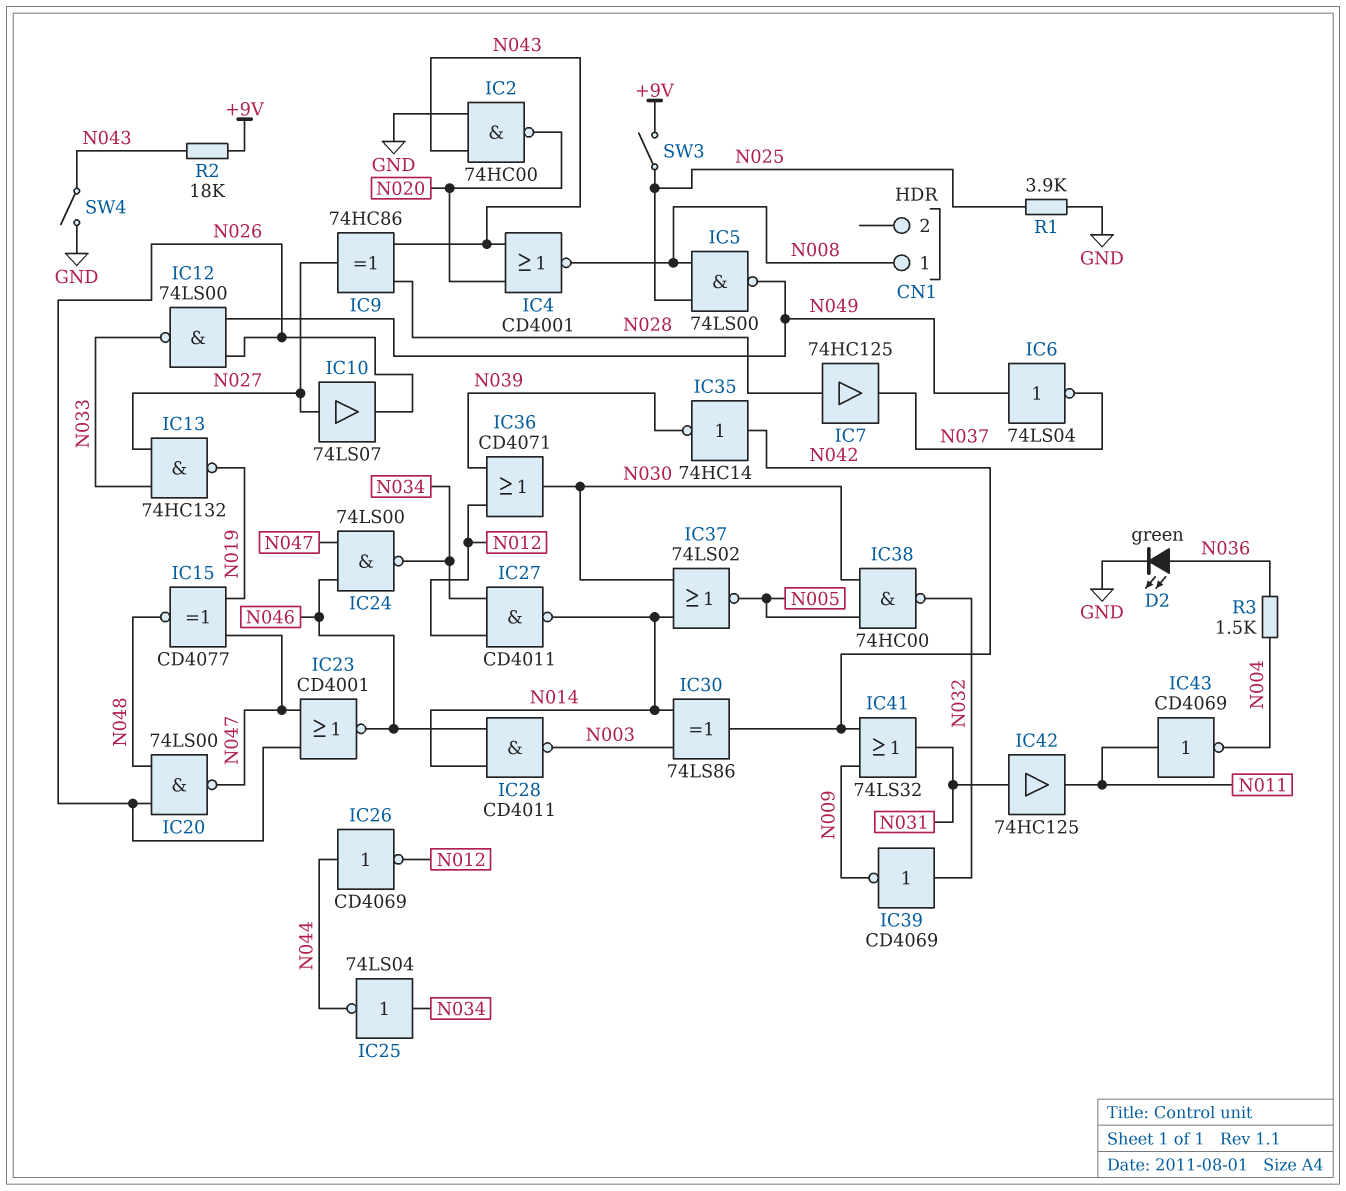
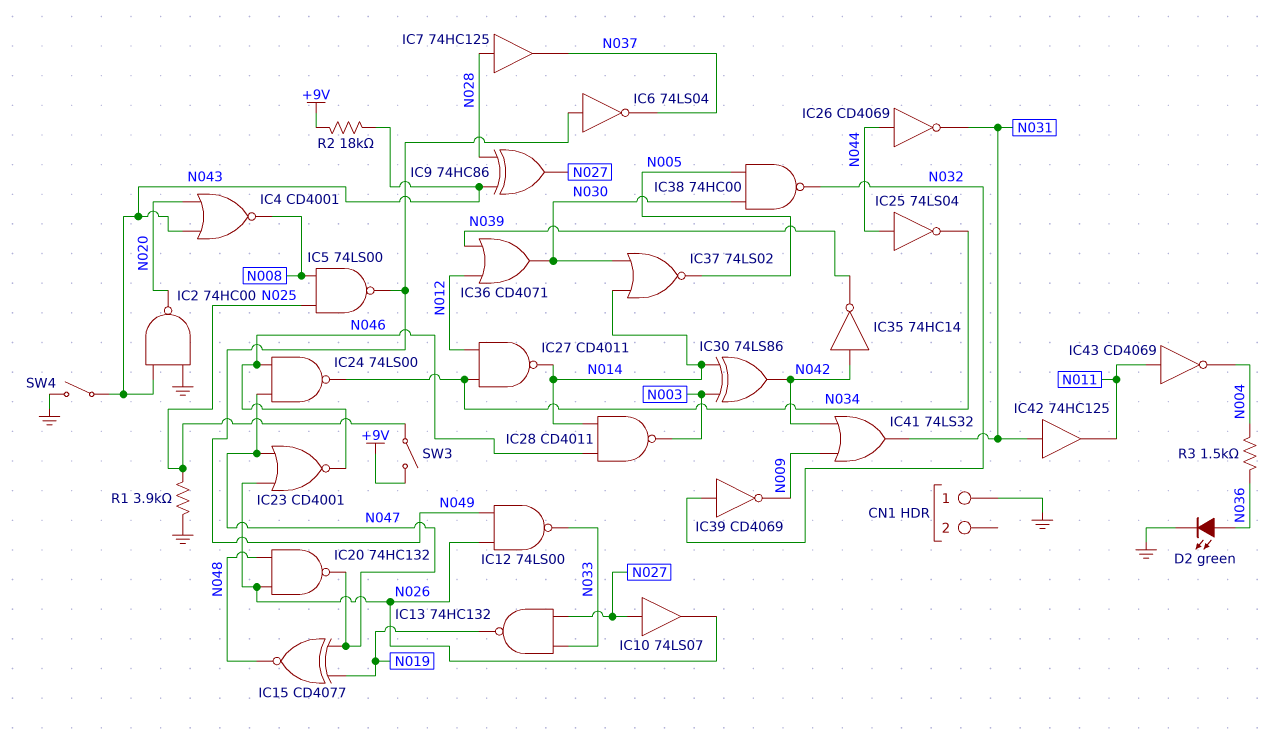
CN1 pin 1: N008 -> GND
IC20: NAND 74LS00 (in N026, in N048, out N047) -> NAND 74HC132 (in N026, in N048, out N047)
IC25: NOT 74LS04 (in N034, out N044) -> NOT 74LS04 (in N044, out N034)
IC26: NOT CD4069 (in N044, out N012) -> NOT CD4069 (in N044, out N031)

